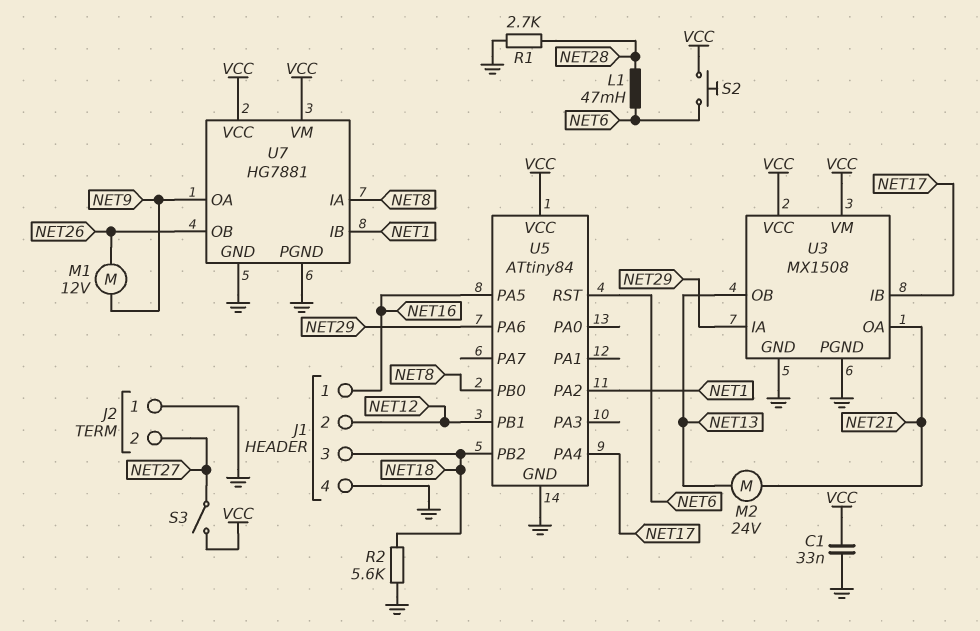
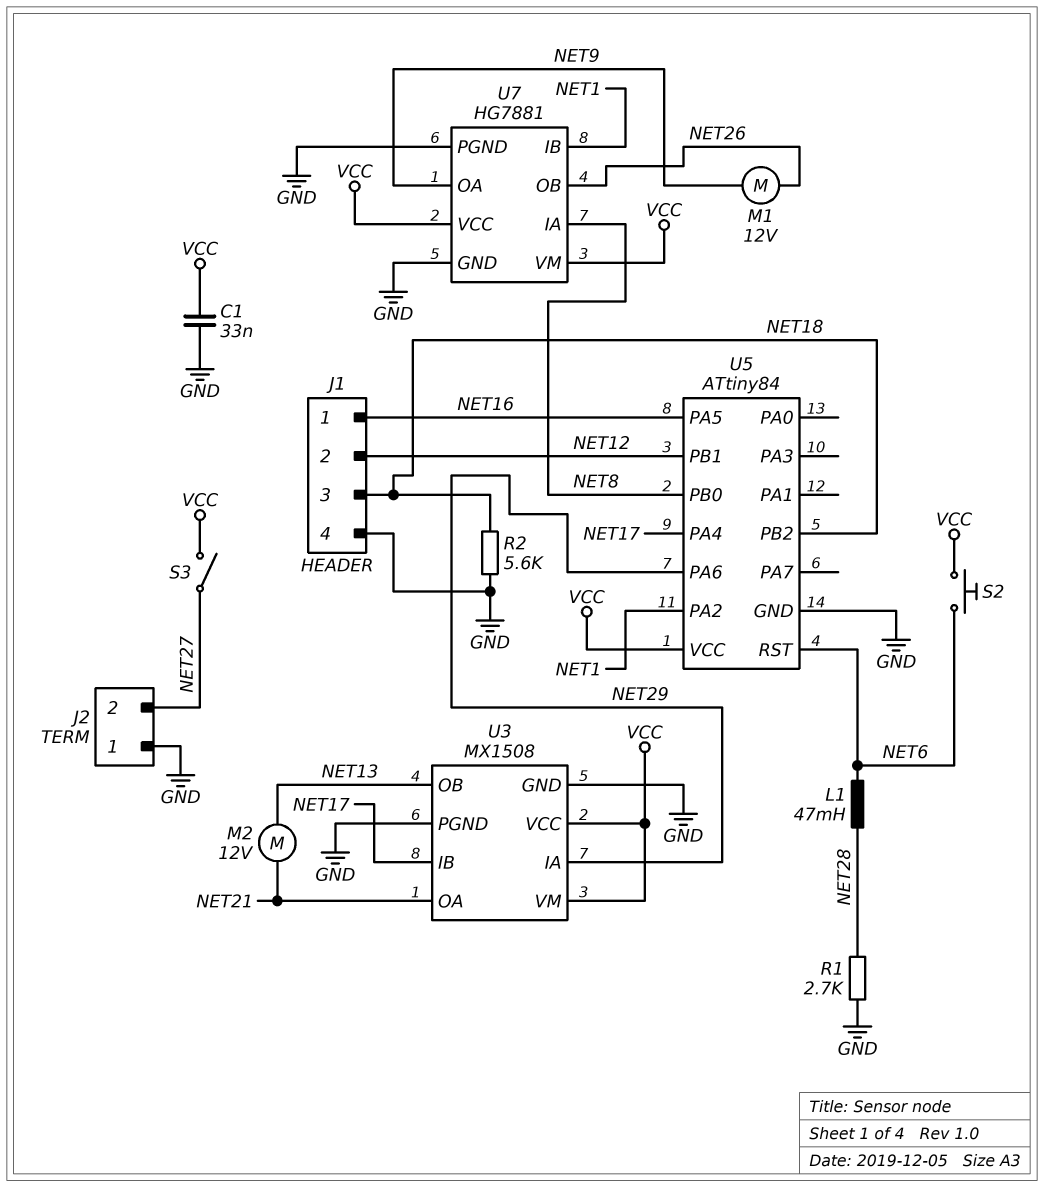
M2: motor 24V (NET13, NET21) -> motor 12V (NET13, NET21)

